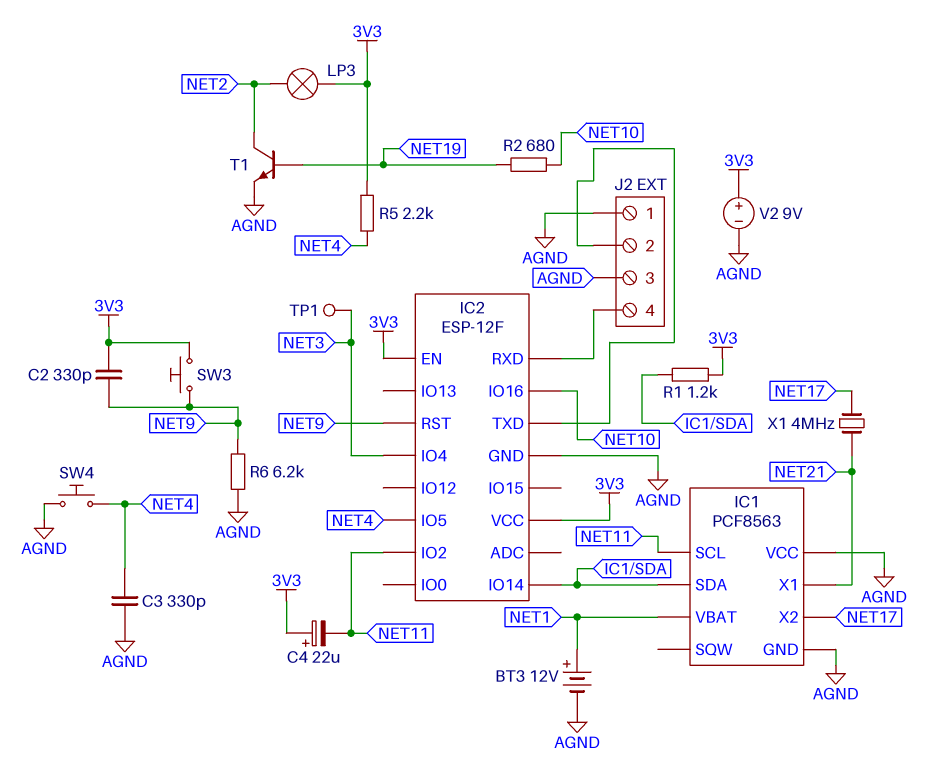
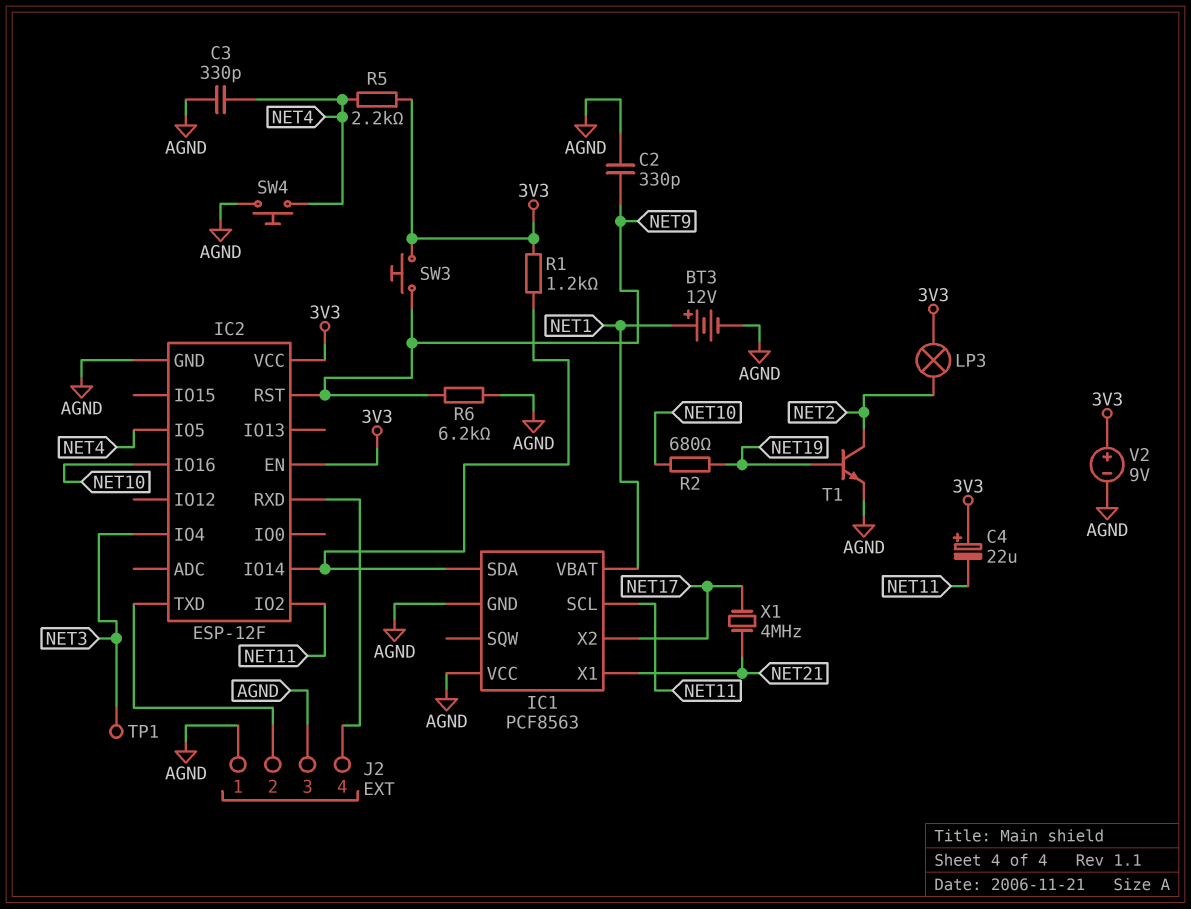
C2: 330pF (3V3, NET9) -> 330pF (AGND, NET9)

